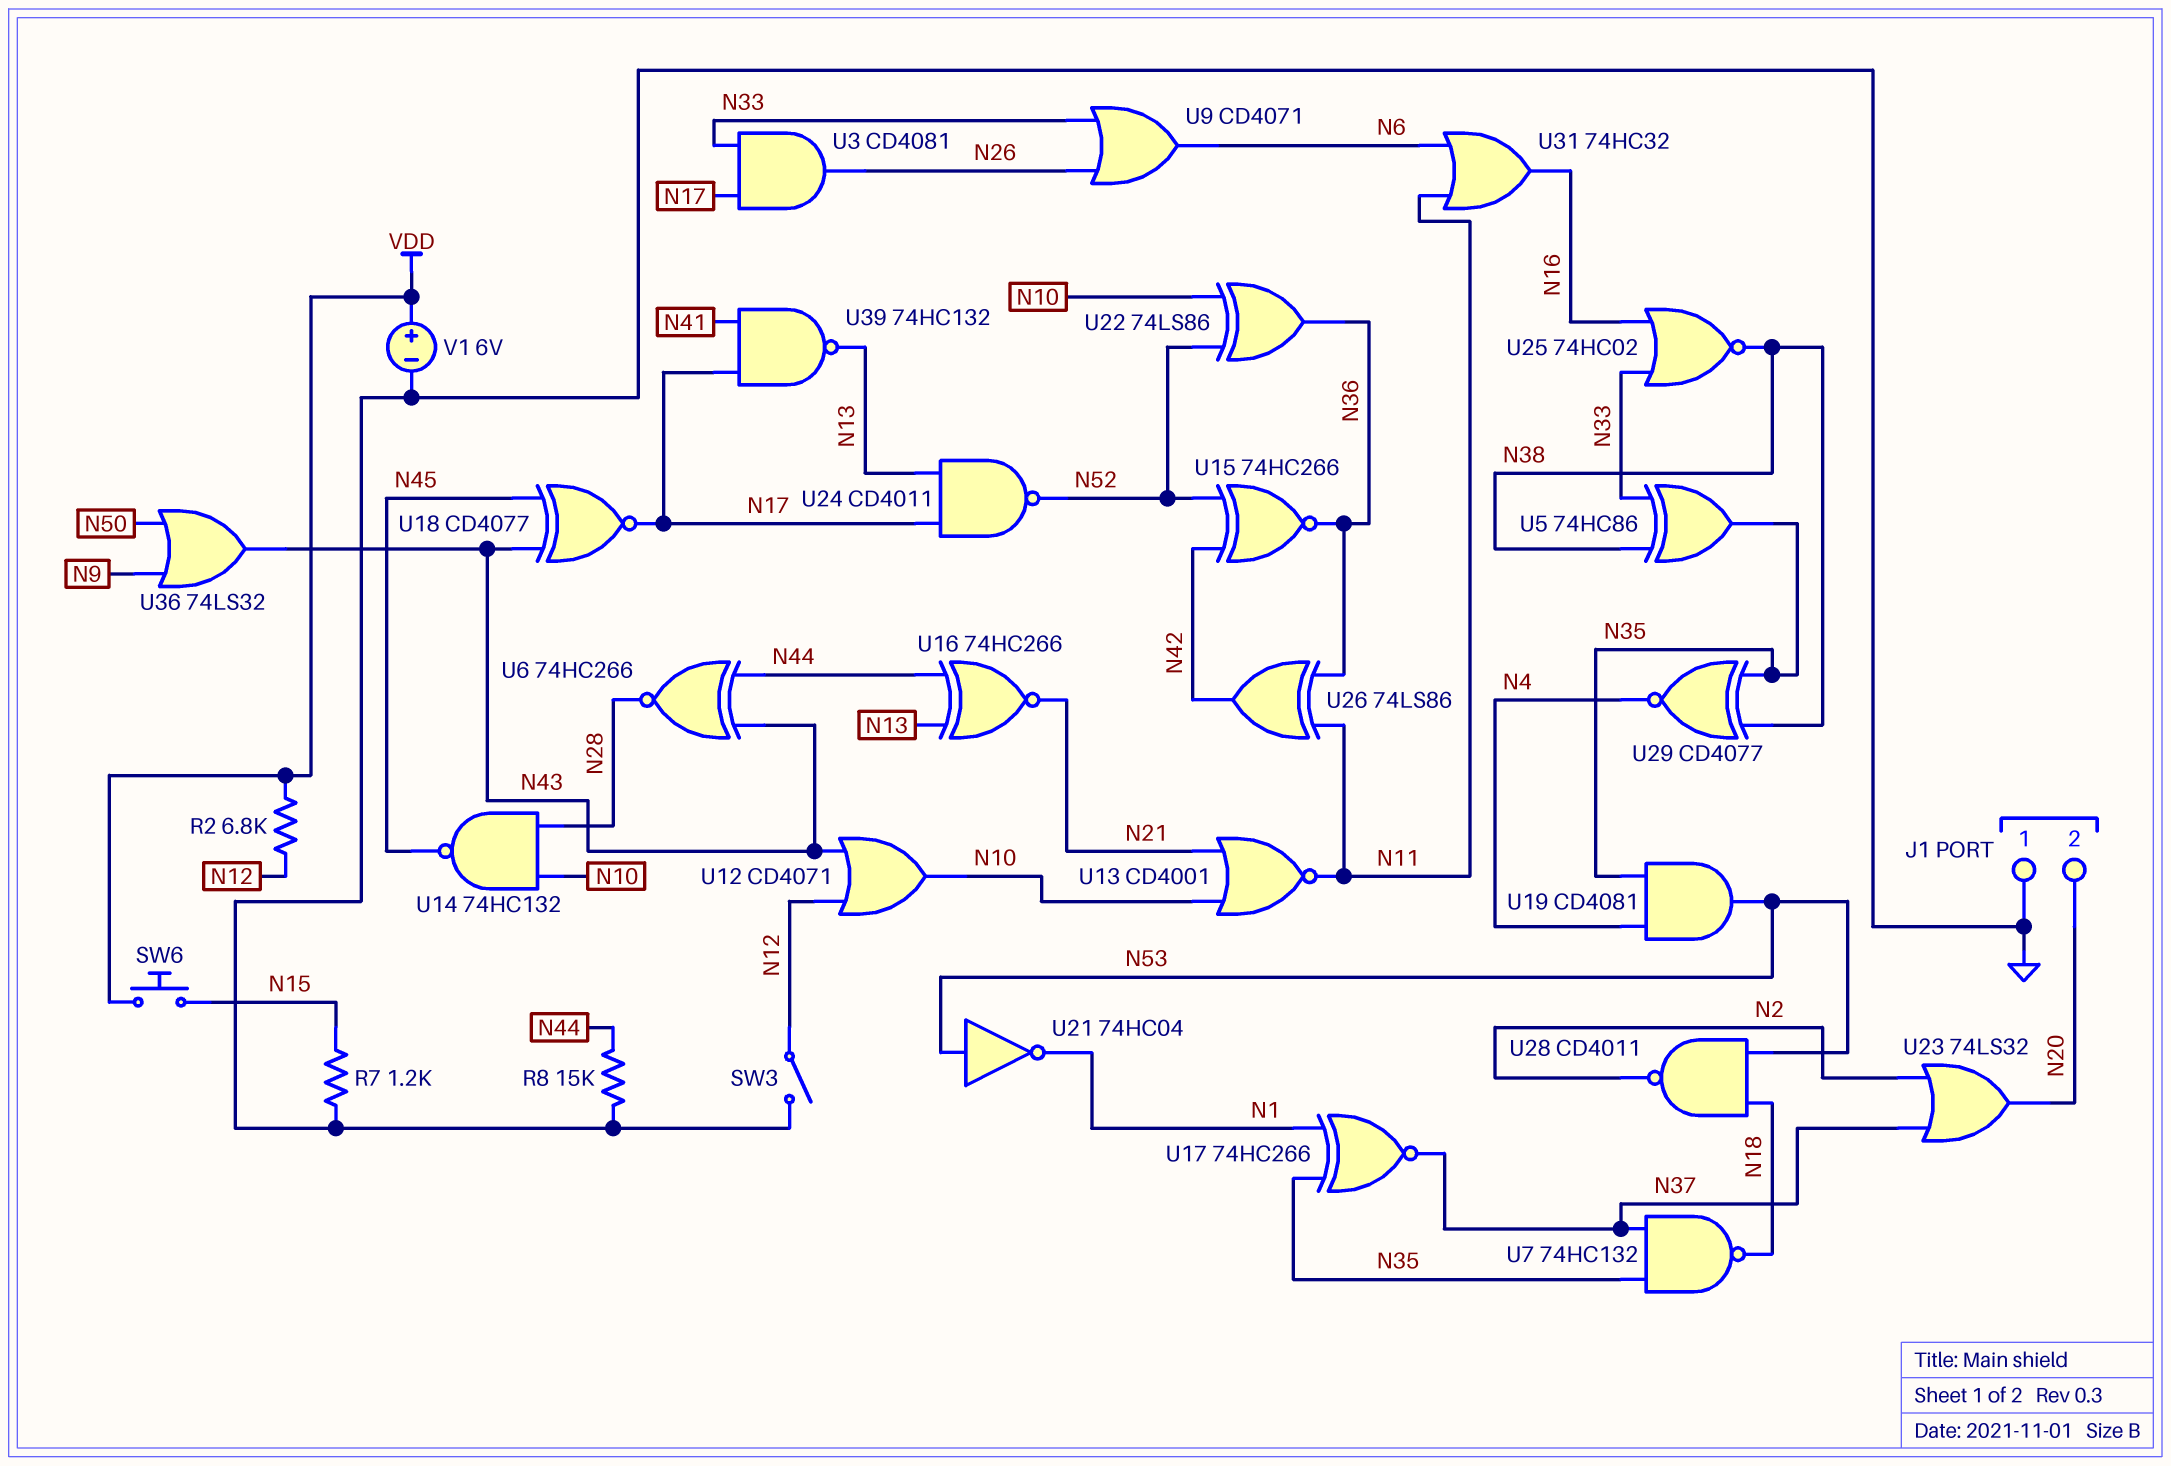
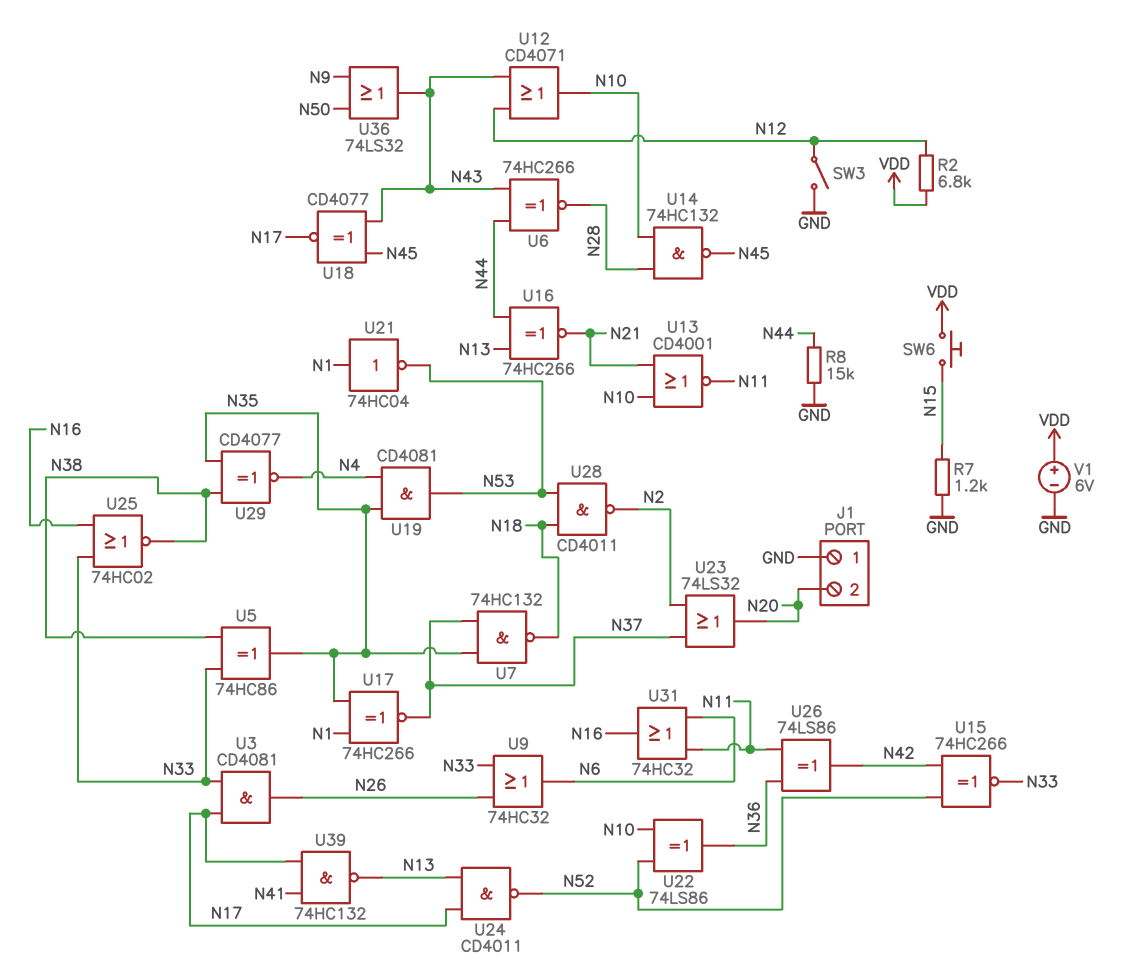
U9: OR CD4071 (in N26, in N33, out N6) -> OR 74HC32 (in N26, in N33, out N6)
U15: XNOR 74HC266 (in N42, in N52, out N36) -> XNOR 74HC266 (in N42, in N52, out N33)
U21: NOT 74HC04 (in N53, out N1) -> NOT 74HC04 (in N1, out N53)

